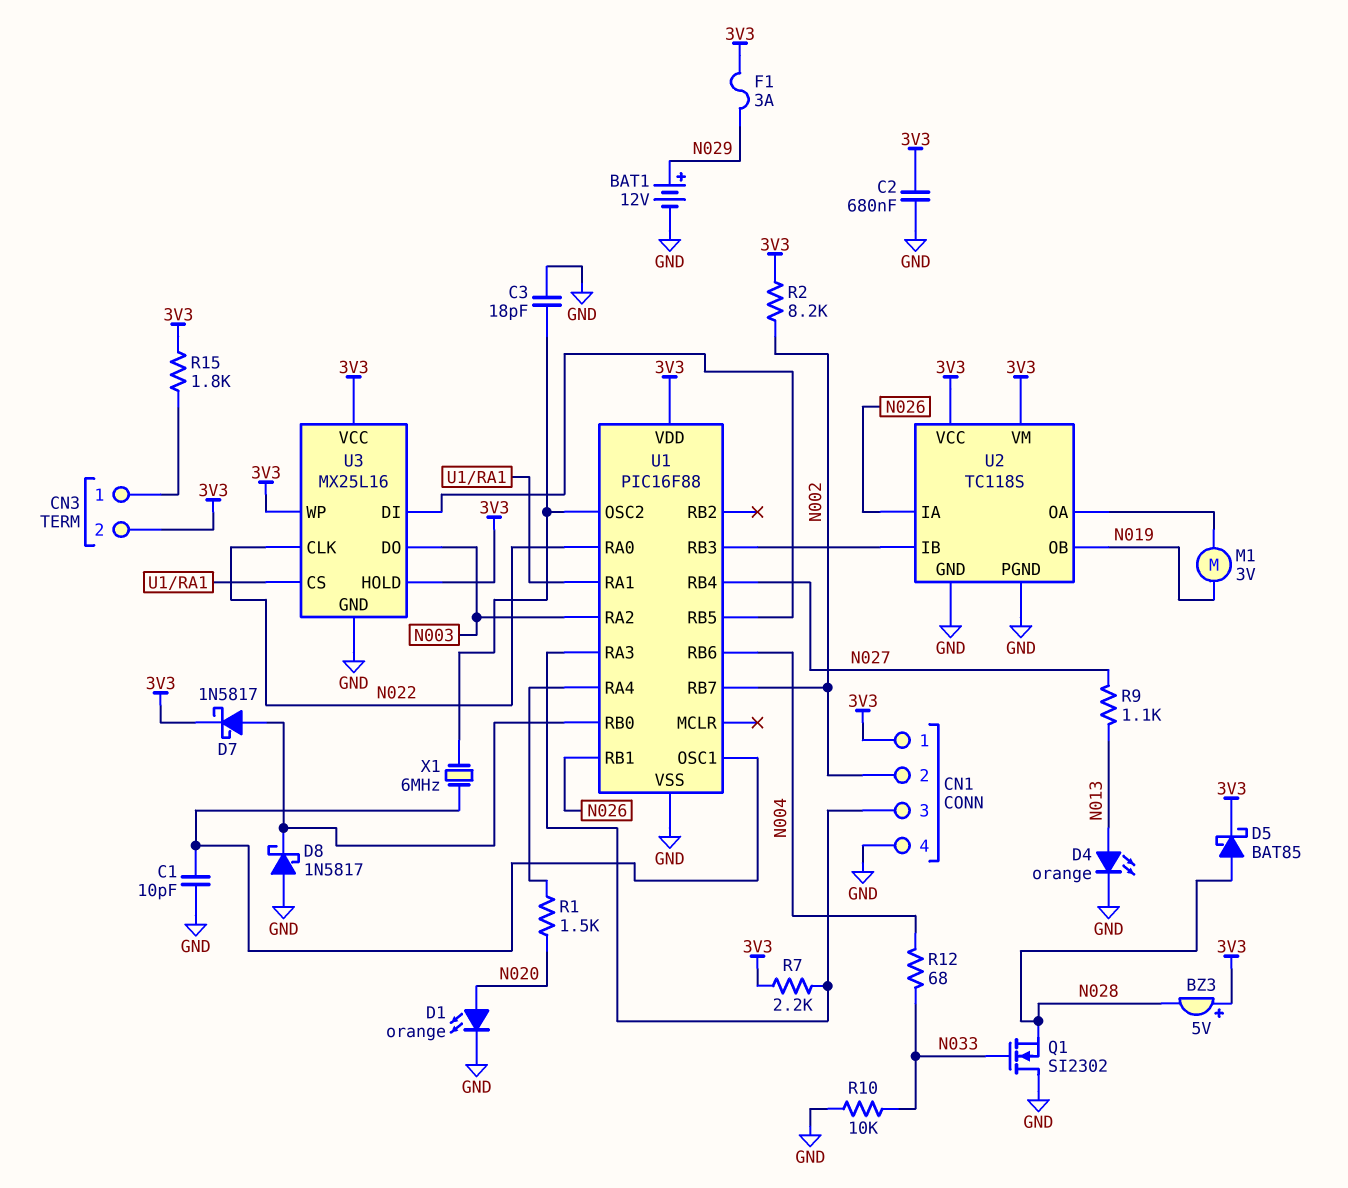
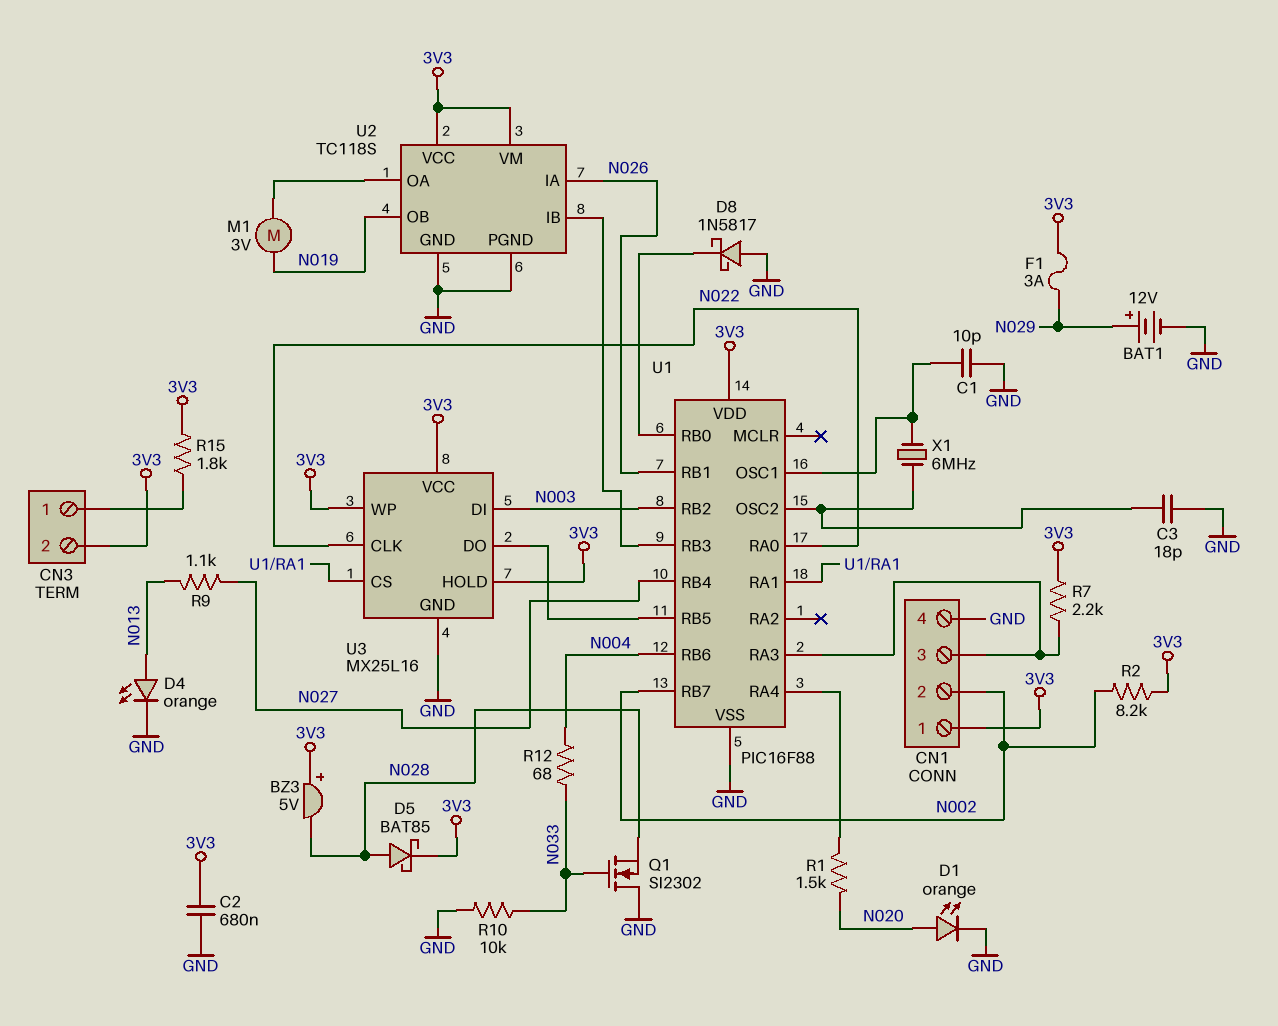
D7: schottky 1N5817 (A U1/RB0, K 3V3) -> none
U1 pin RA2: N003 -> none
U1 pin RB2: none -> N003
U3 pin DI: U1/RB5 -> N003
U3 pin DO: N003 -> U1/RB5

